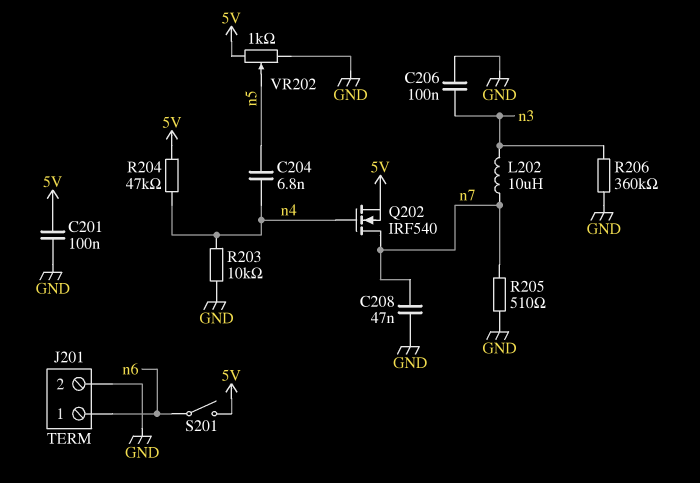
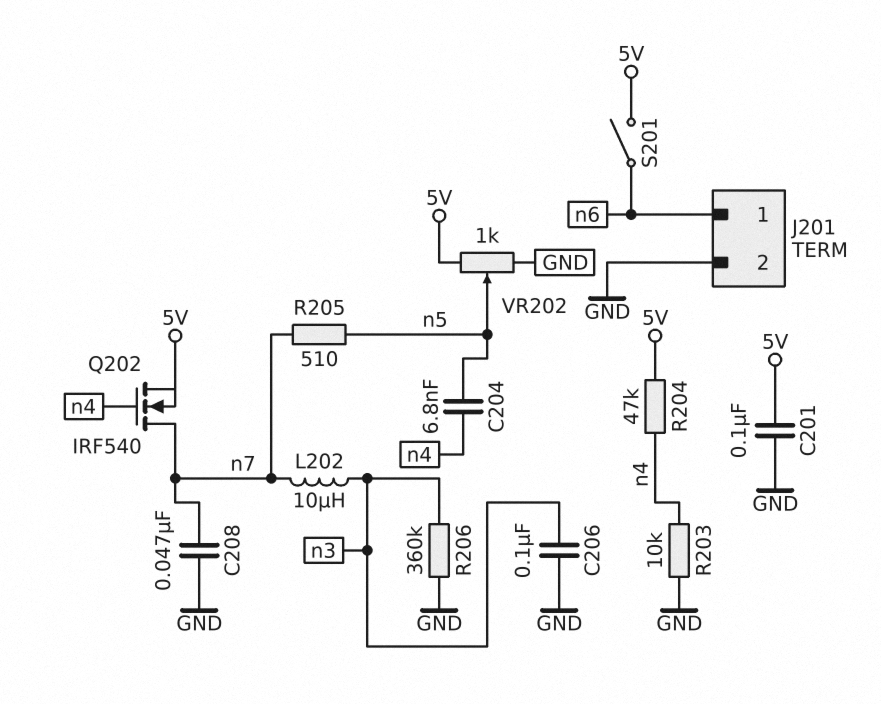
R205: 510 (GND, n7) -> 510 (n5, n7)

